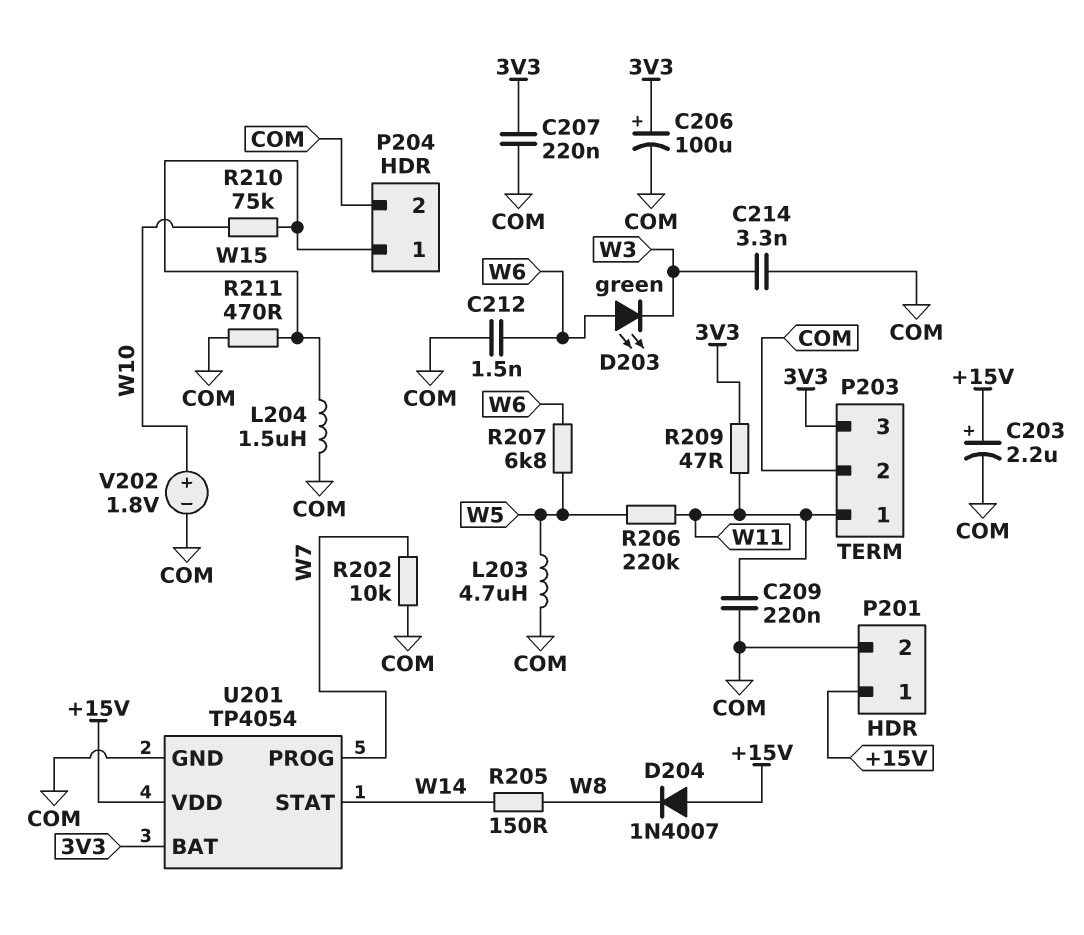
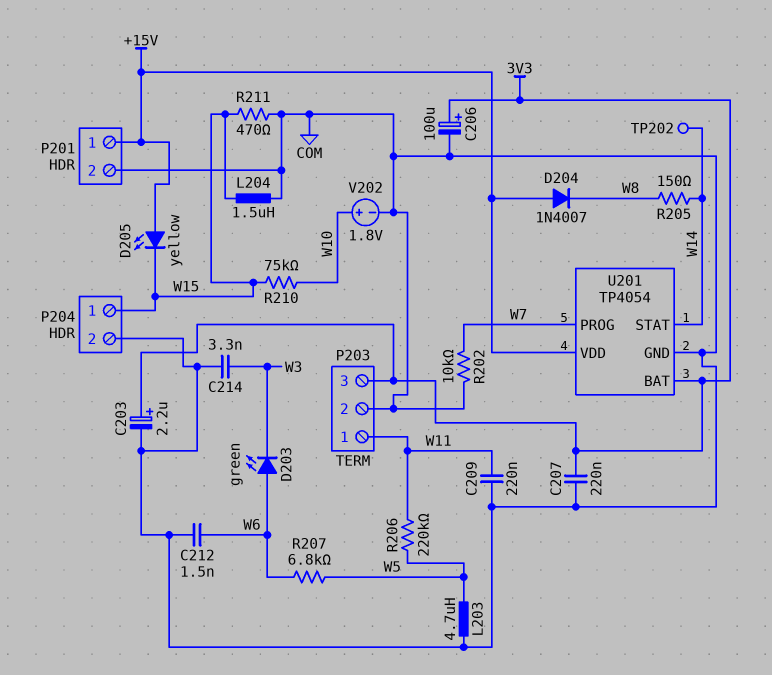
C203: 2.2uF (plus +15V, minus COM) -> 2.2uF (plus 3V3, minus COM)
D205: none -> LED yellow (A +15V, K W15)
R209: 47 (3V3, W11) -> none
TP202: none -> test point (W14)

